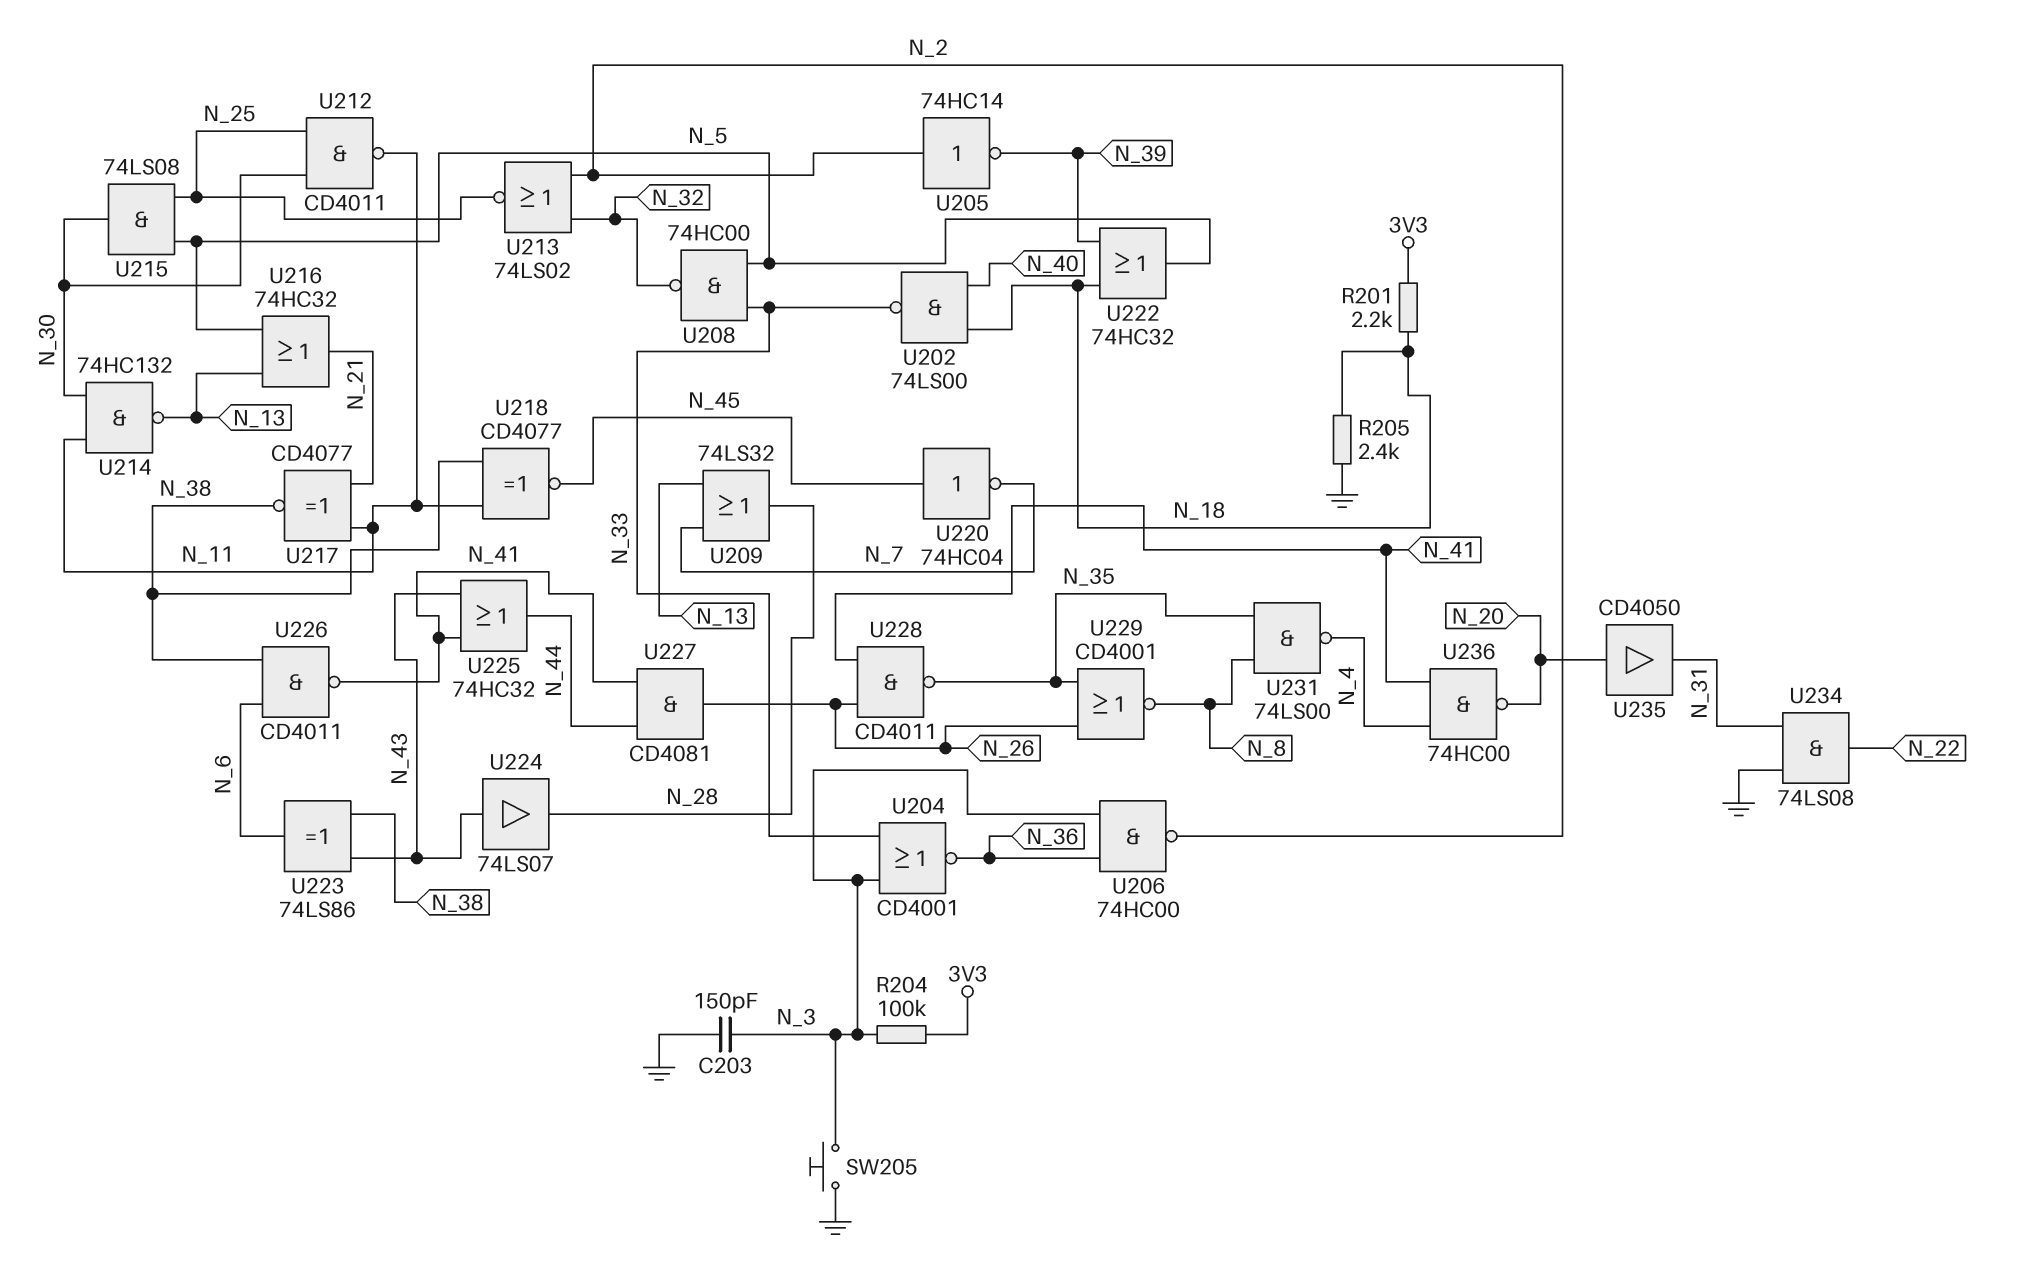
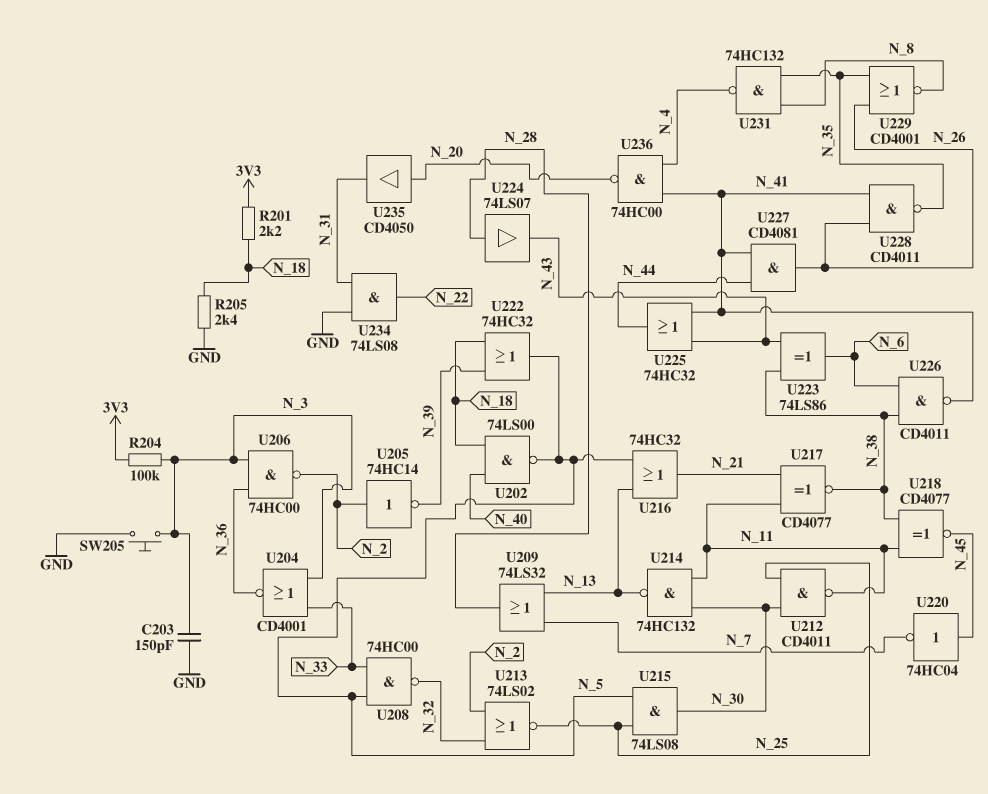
U202: NAND 74LS00 (in N_18, in N_40, out N_33) -> NAND 74LS00 (in N_18, in N_40, out N_5)
U224: buffer 74LS07 (in N_43, out N_28) -> buffer 74LS07 (in N_28, out N_43)
U231: NAND 74LS00 (in N_8, in N_35, out N_4) -> NAND 74HC132 (in N_8, in N_35, out N_4)

